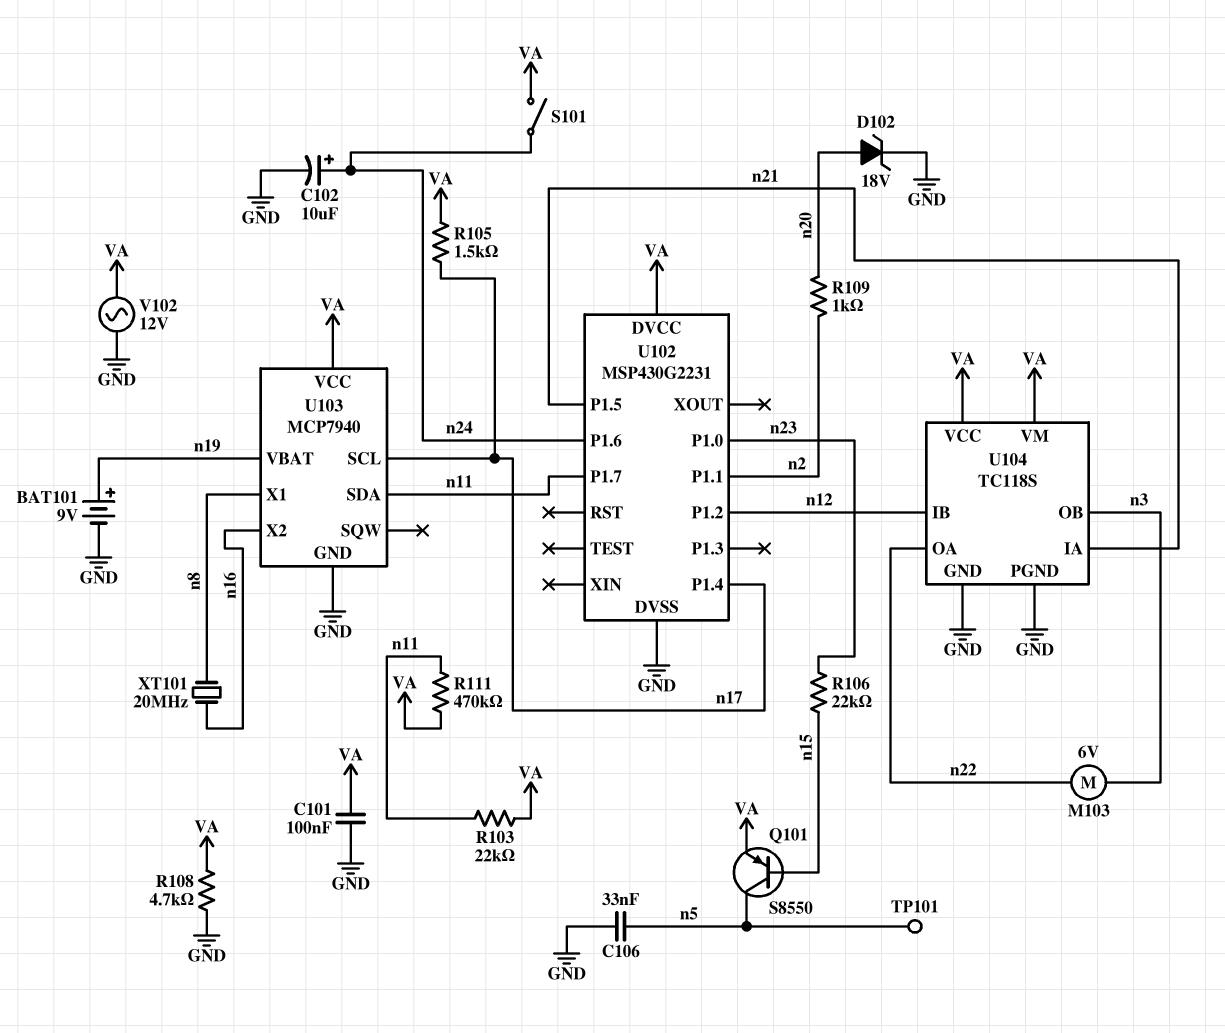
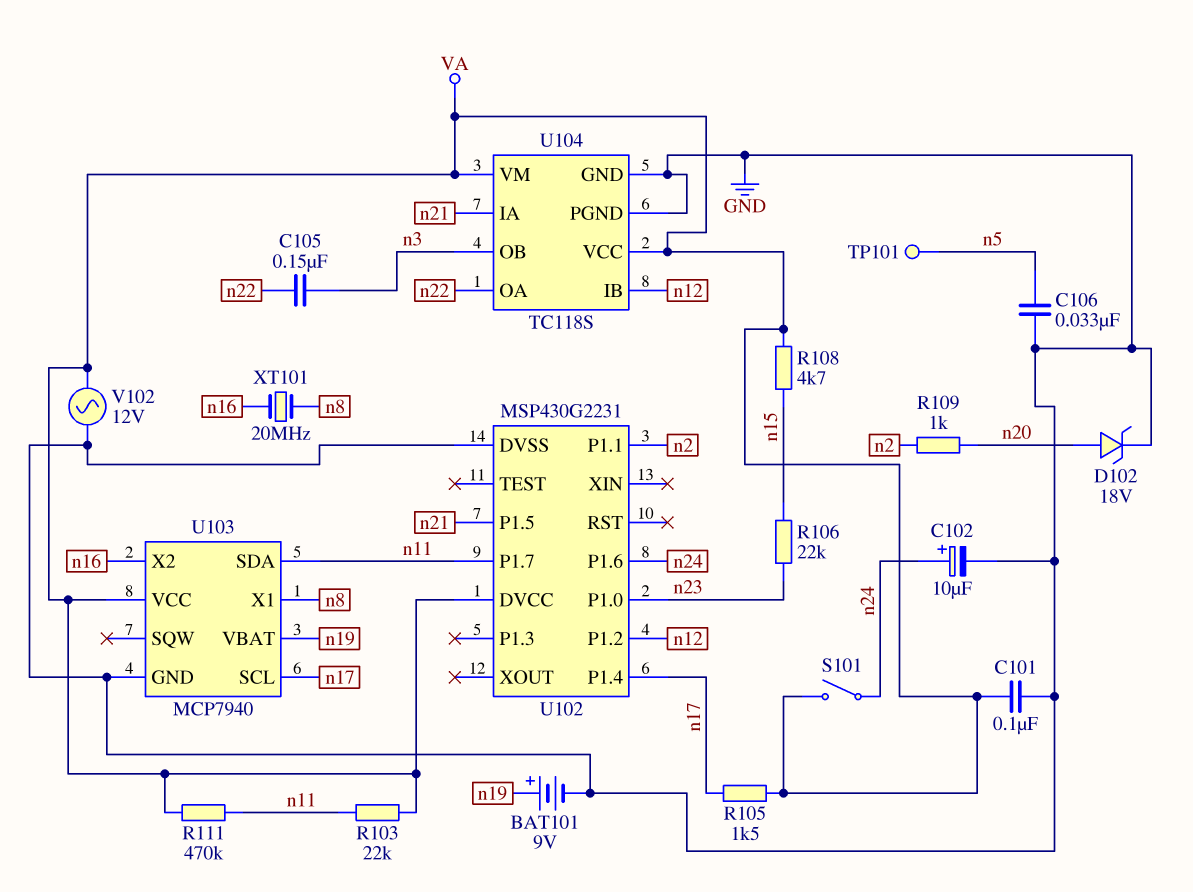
C105: none -> 150nF (n3, n22)
M103: motor 6V (n3, n22) -> none
Q101: PNP S8550 (B n15, C n5, E VA) -> none
R108: 4.7k (GND, VA) -> 4.7k (VA, n15)

